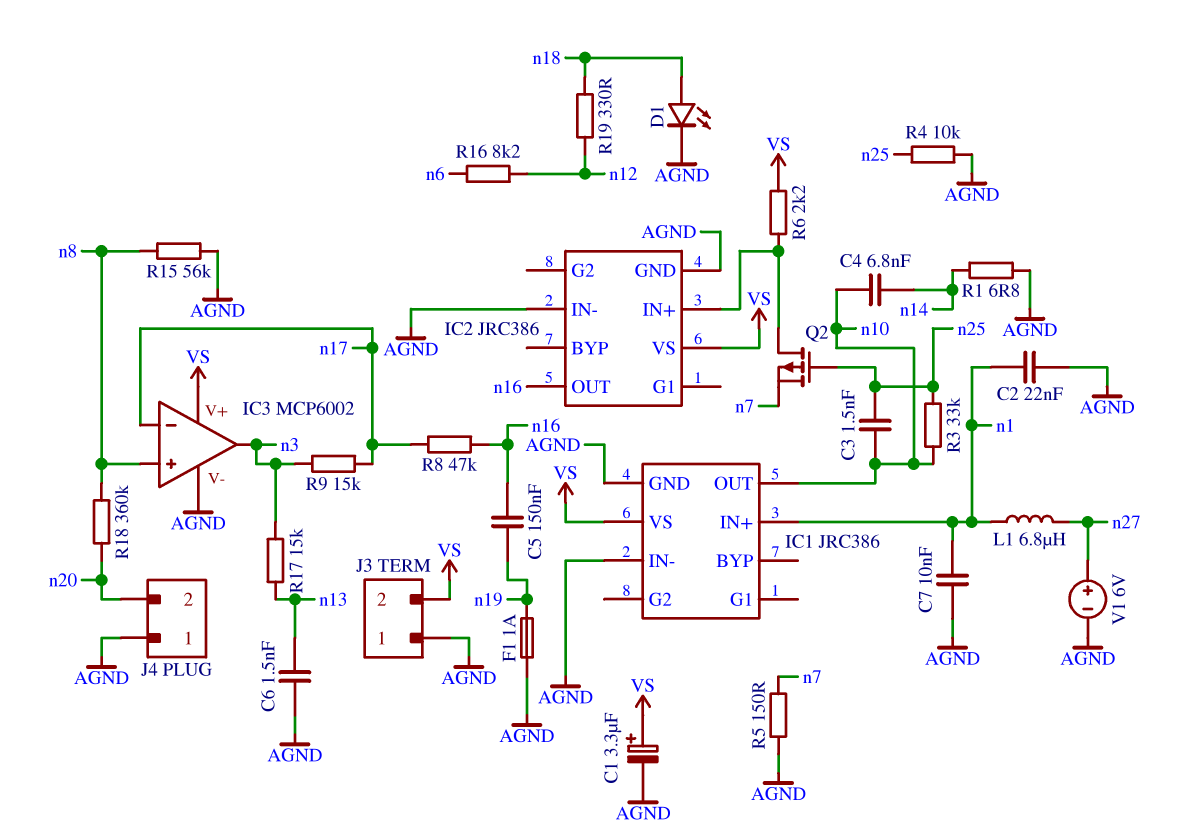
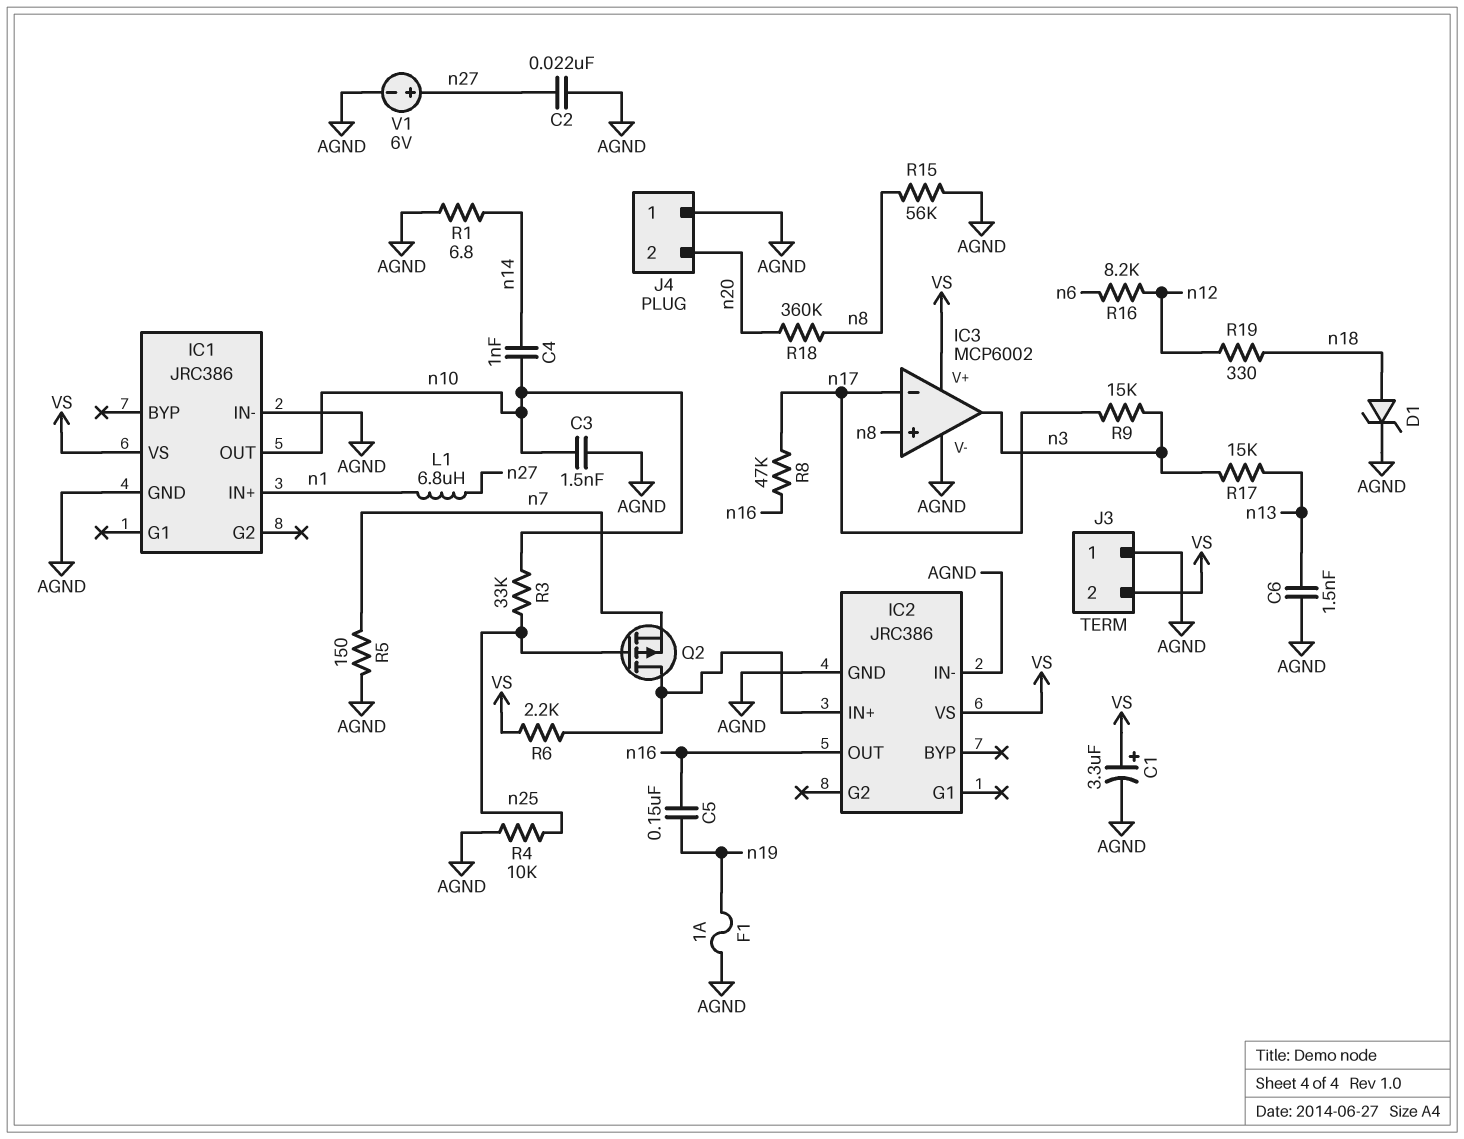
C2: 22nF (AGND, n1) -> 22nF (AGND, n27)
C3: 1.5nF (n10, n25) -> 1.5nF (AGND, n10)
C4: 6.8nF (n10, n14) -> 1nF (n10, n14)
C7: 10nF (AGND, n1) -> none
D1: LED (A n18, K AGND) -> zener (A n18, K AGND)

